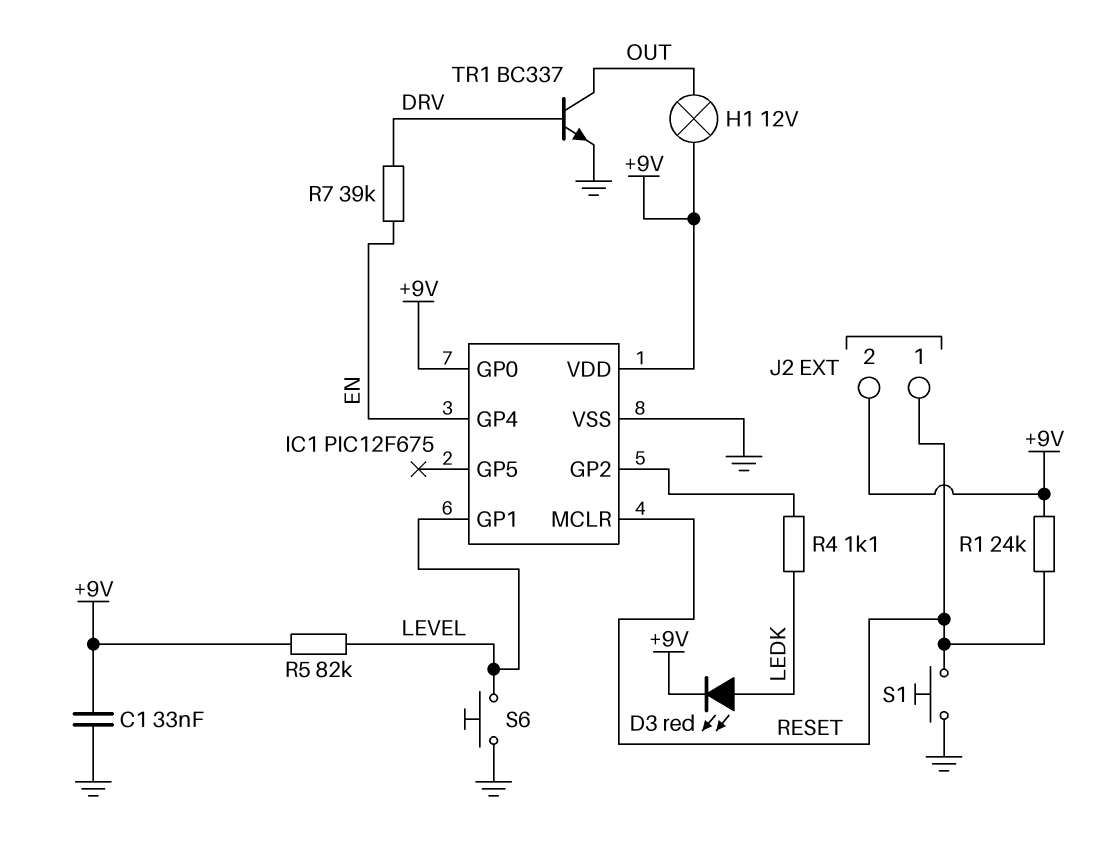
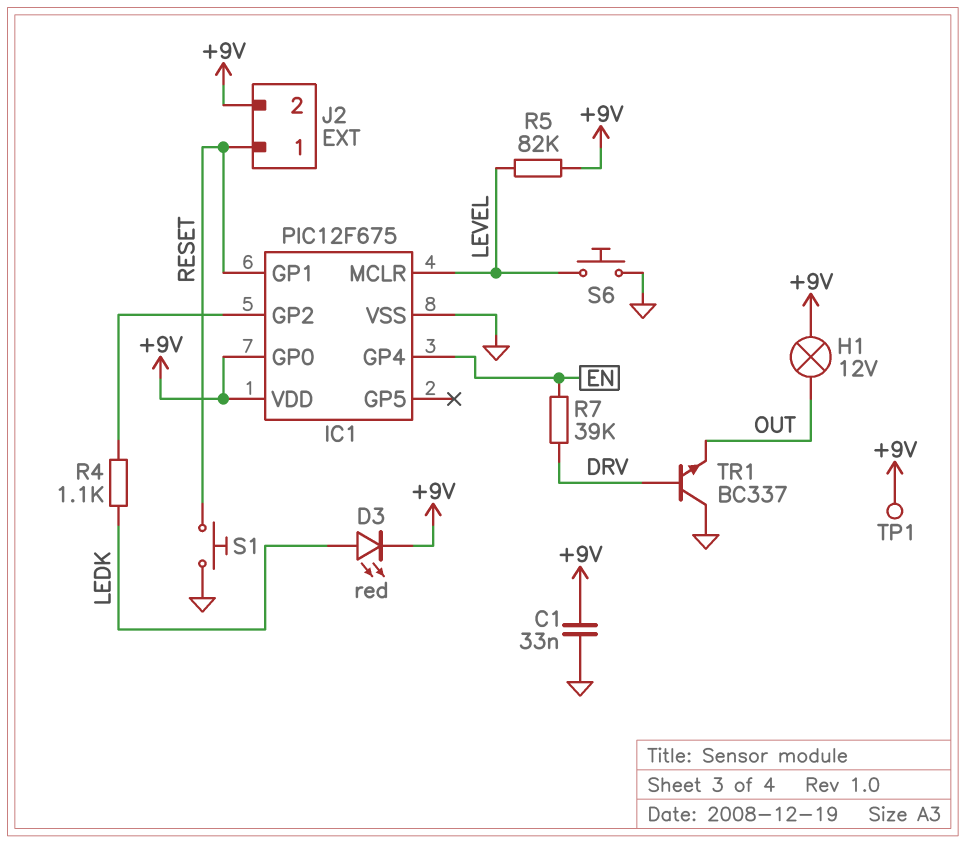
IC1 pin GP1: LEVEL -> RESET
IC1 pin MCLR: RESET -> LEVEL
R1: 24k (+9V, RESET) -> none
TP1: none -> test point (+9V)
TR1: NPN BC337 (B DRV, C OUT, E GND) -> NPN BC337 (B DRV, C GND, E OUT)

